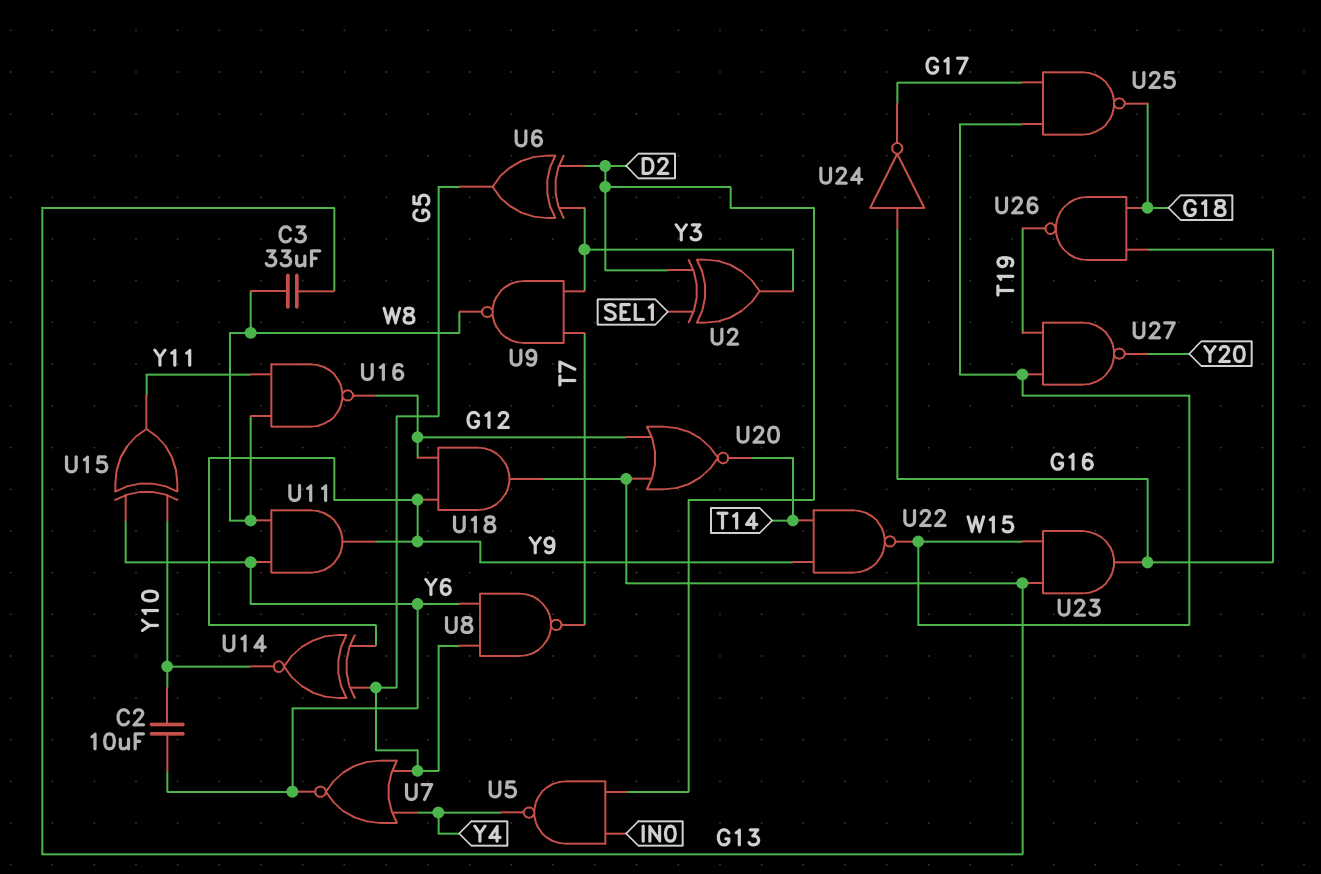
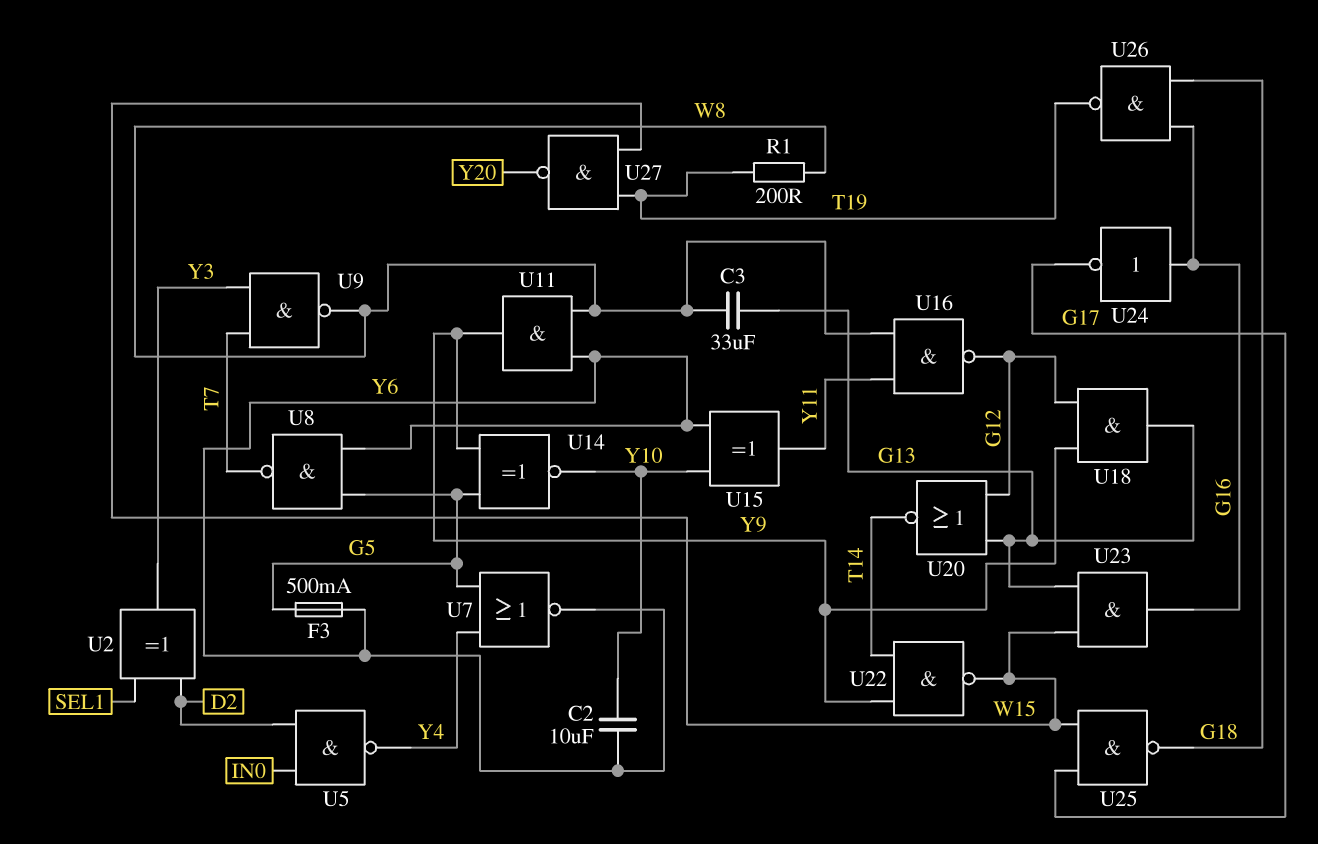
F3: none -> 500mA (G5, Y6)
R1: none -> 200 (T19, W8)
U6: XOR (in D2, in Y3, out G5) -> none

